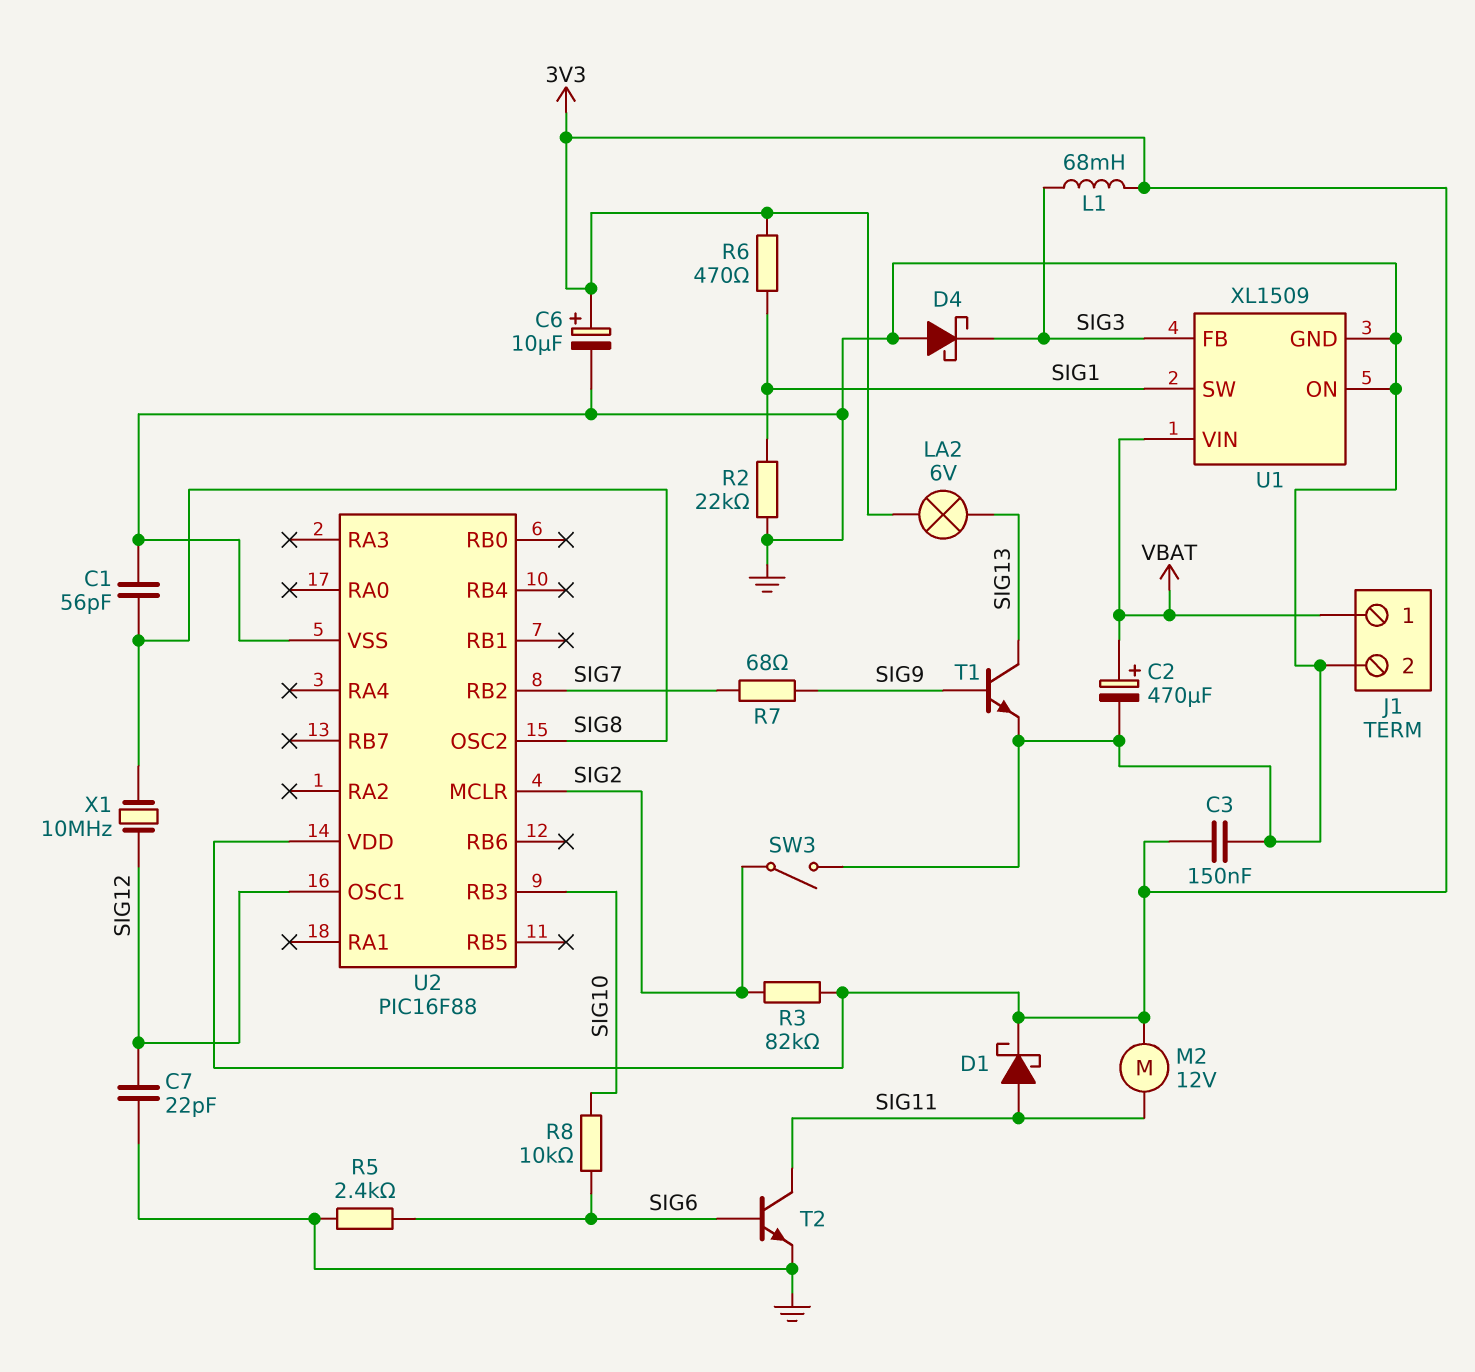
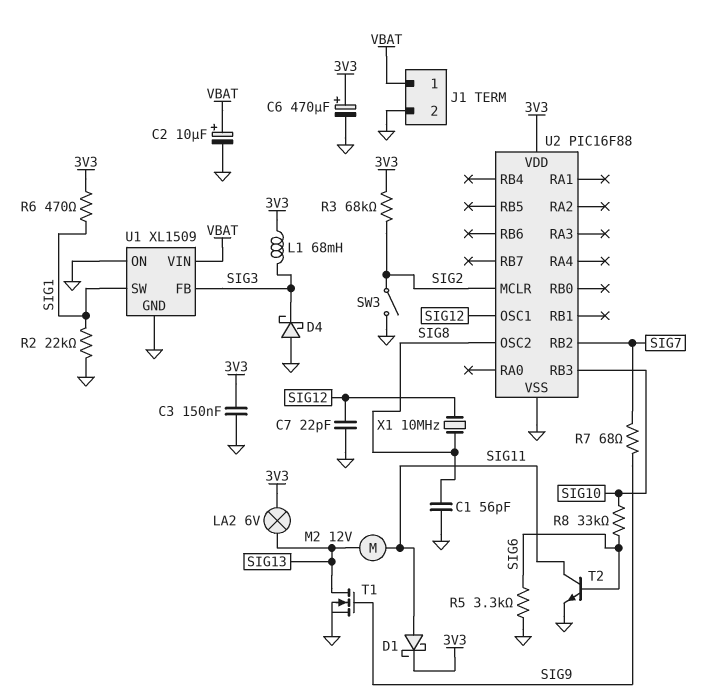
C2: 470uF (plus VBAT, minus GND) -> 10uF (plus VBAT, minus GND)
C6: 10uF (plus 3V3, minus GND) -> 470uF (plus 3V3, minus GND)
M2: motor 12V (3V3, SIG11) -> motor 12V (SIG11, SIG13)
R3: 82k (3V3, SIG2) -> 68k (3V3, SIG2)
R5: 2.4k (GND, SIG6) -> 3.3k (GND, SIG6)
R8: 10k (SIG6, SIG10) -> 33k (SIG6, SIG10)
T1: NPN (B SIG9, C SIG13, E GND) -> NMOS (G SIG9, D SIG13, S GND)

